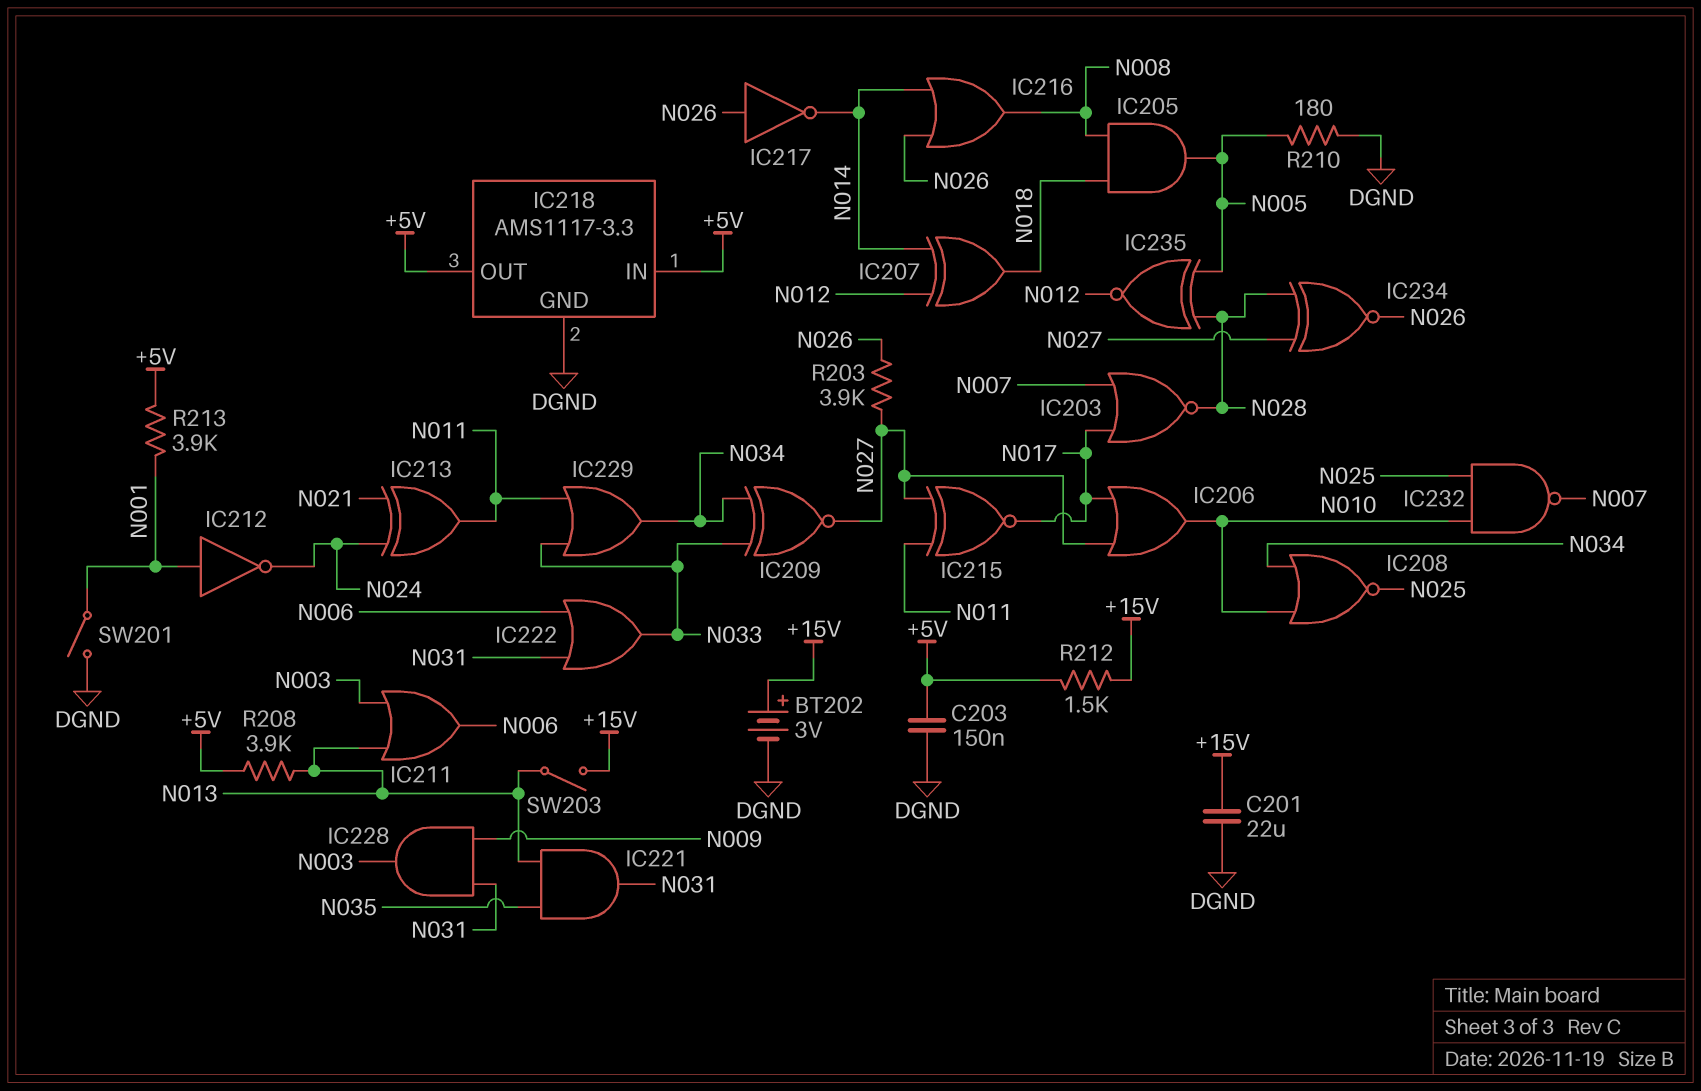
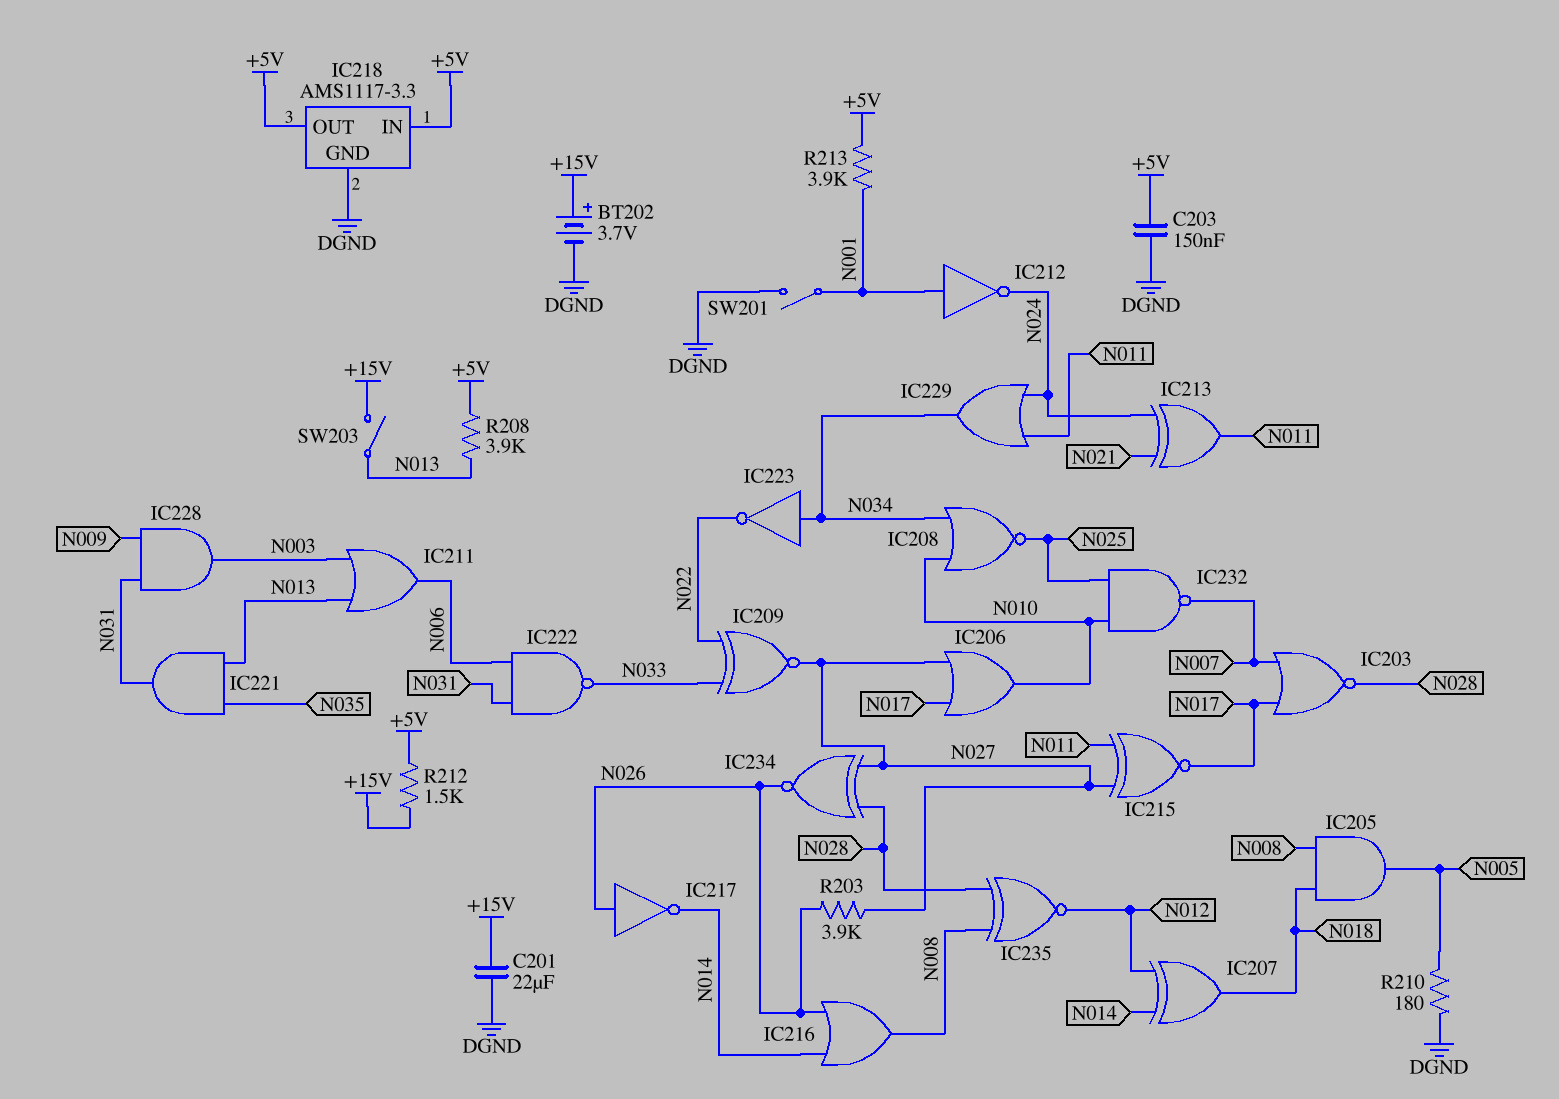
BT202: 3V (plus +15V, minus DGND) -> 3.7V (plus +15V, minus DGND)
IC209: XNOR (in N033, in N034, out N027) -> XNOR (in N022, in N033, out N027)
IC222: OR (in N006, in N031, out N033) -> NAND (in N006, in N031, out N033)
IC223: none -> NOT (in N034, out N022)
IC229: OR (in N011, in N033, out N034) -> OR (in N011, in N024, out N034)
IC235: XNOR (in N005, in N028, out N012) -> XNOR (in N008, in N028, out N012)

